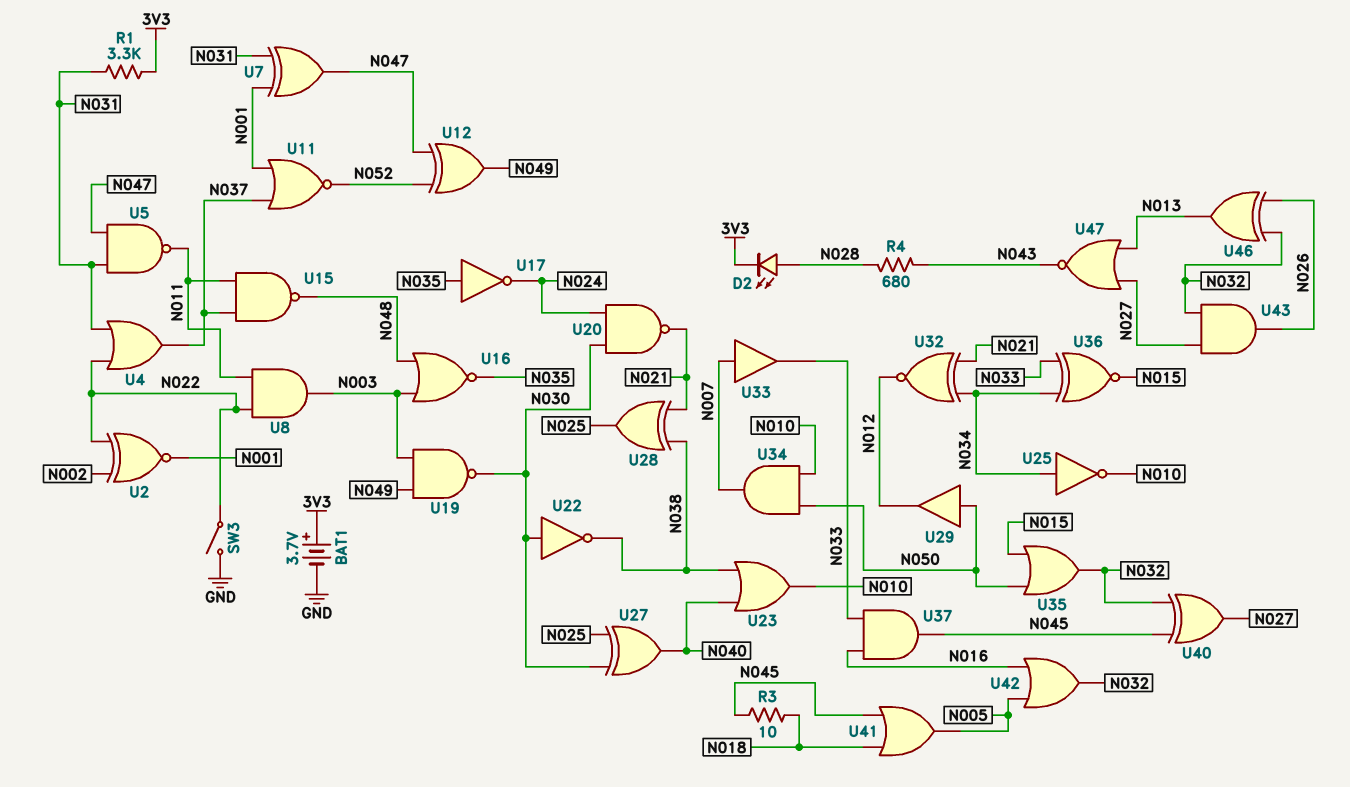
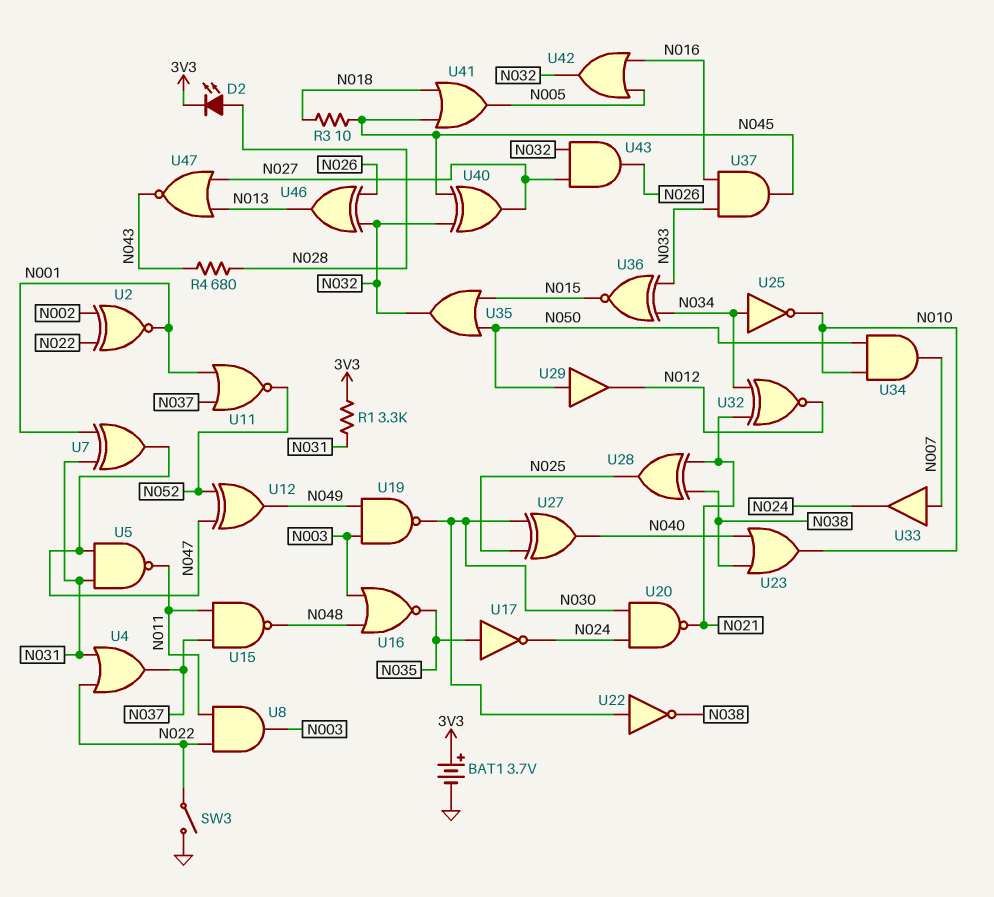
U33: buffer (in N007, out N033) -> buffer (in N007, out N024)

